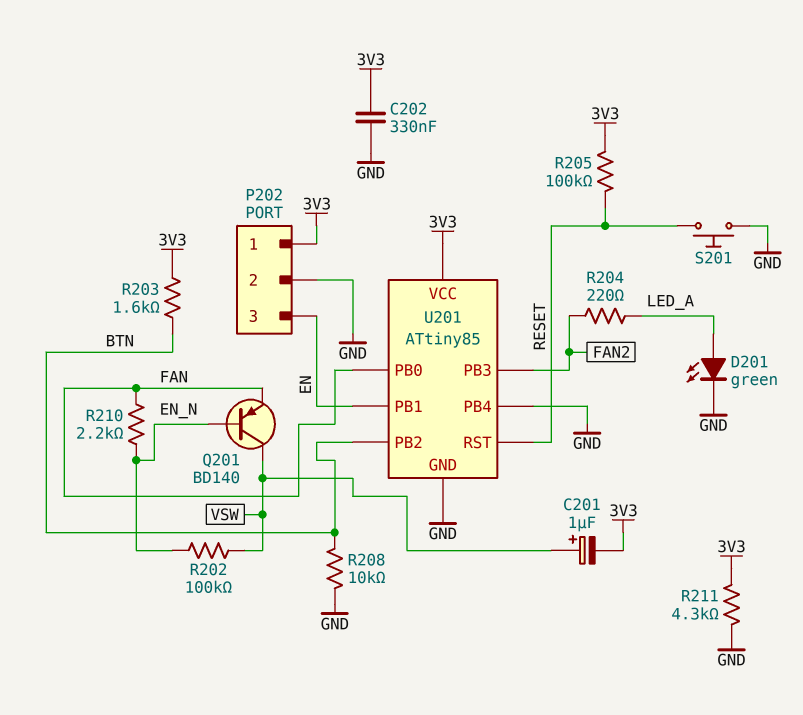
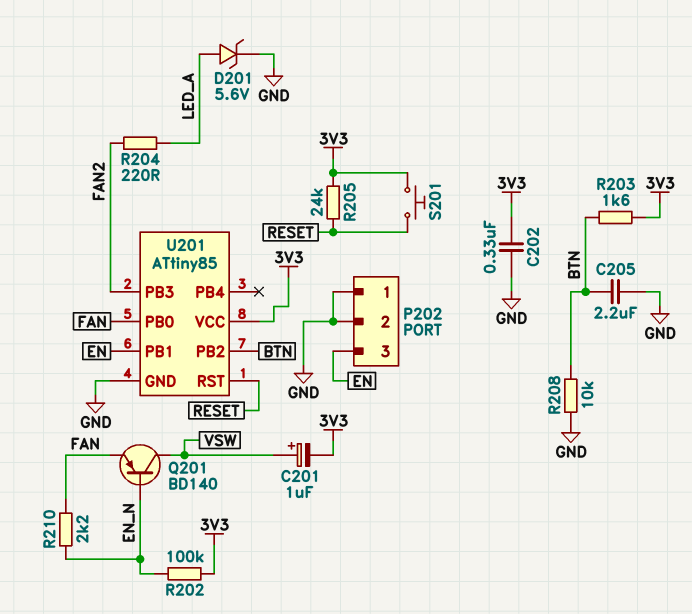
C205: none -> 2.2uF (BTN, GND)
D201: LED green (A LED_A, K GND) -> zener 5.6V (A LED_A, K GND)
P202 pin 1: 3V3 -> GND
R202: 100k (EN_N, VSW) -> 100k (3V3, EN_N)
R205: 100k (3V3, RESET) -> 24k (3V3, RESET)
R211: 4.3k (3V3, GND) -> none
S201: button (GND, RESET) -> button (3V3, RESET)
U201 pin PB4: GND -> none

